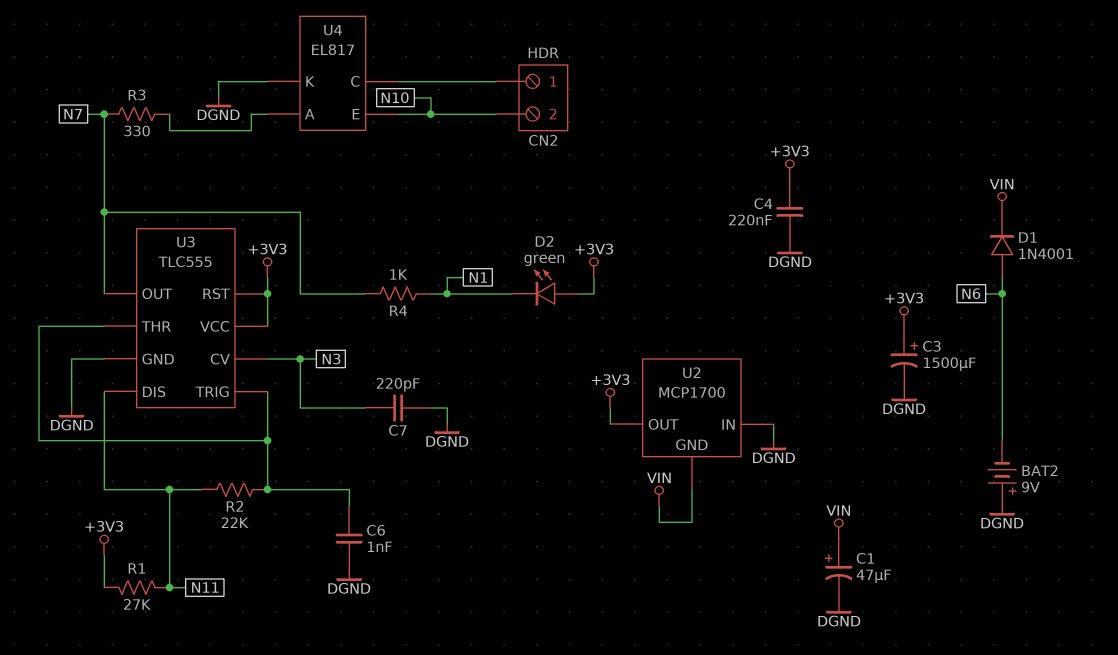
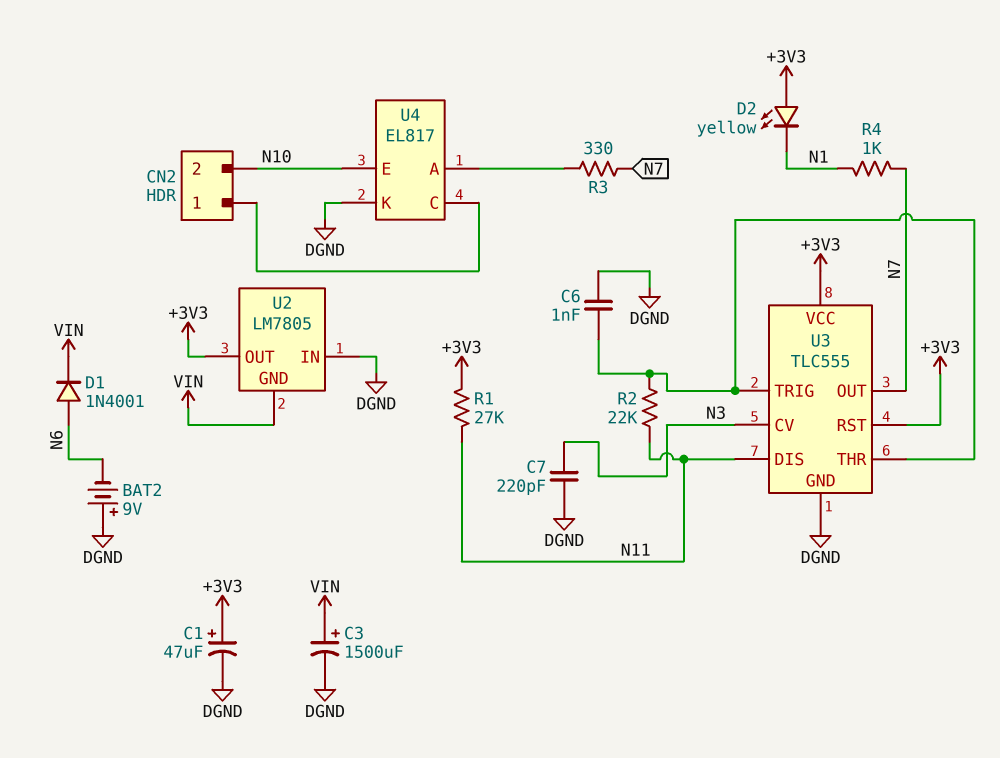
C1: 47uF (plus VIN, minus DGND) -> 47uF (plus +3V3, minus DGND)
C3: 1500uF (plus +3V3, minus DGND) -> 1500uF (plus VIN, minus DGND)
C4: 220nF (+3V3, DGND) -> none
D2: LED green (A +3V3, K N1) -> LED yellow (A +3V3, K N1)
U2: MCP1700 -> LM7805

